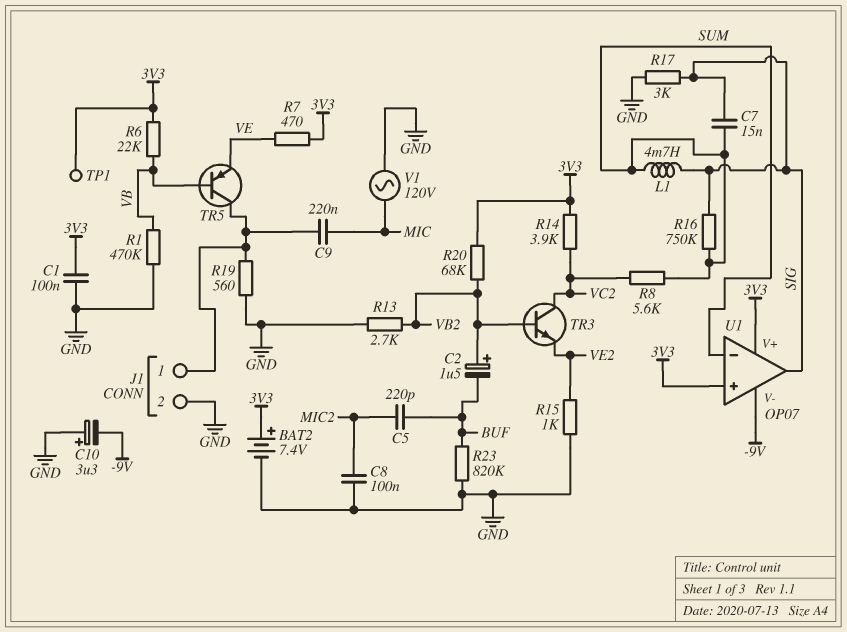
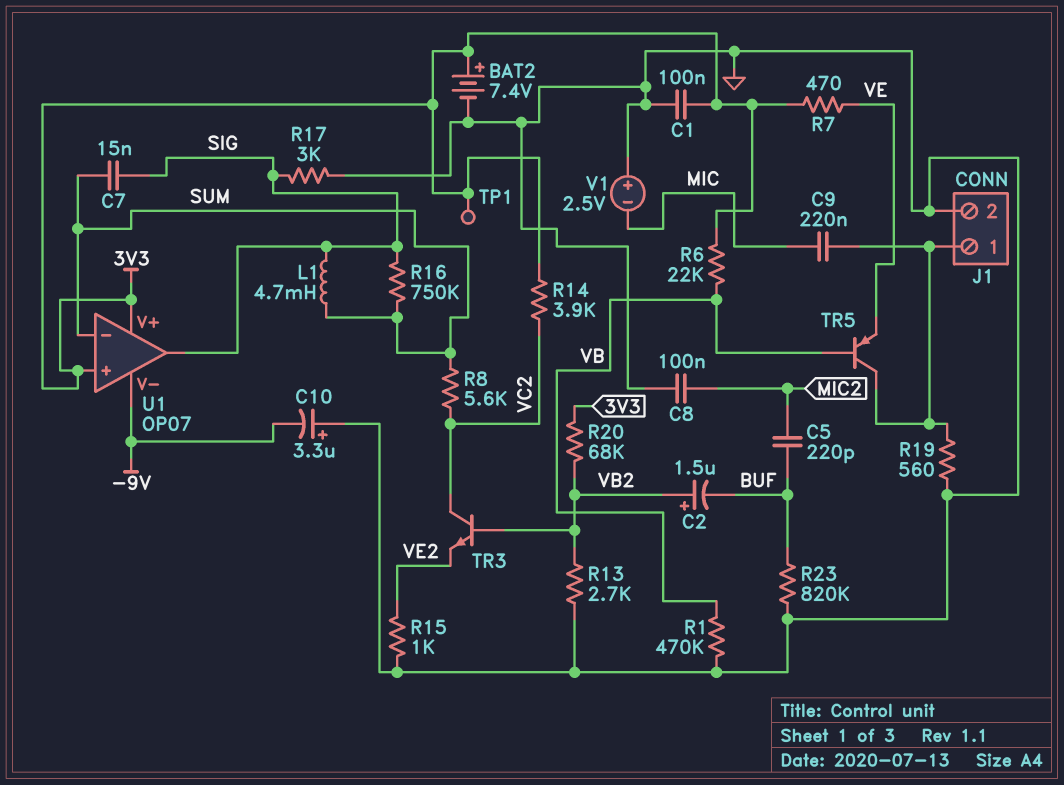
V1: AC 120V (GND, MIC) -> 2.5V (plus GND, minus MIC)

